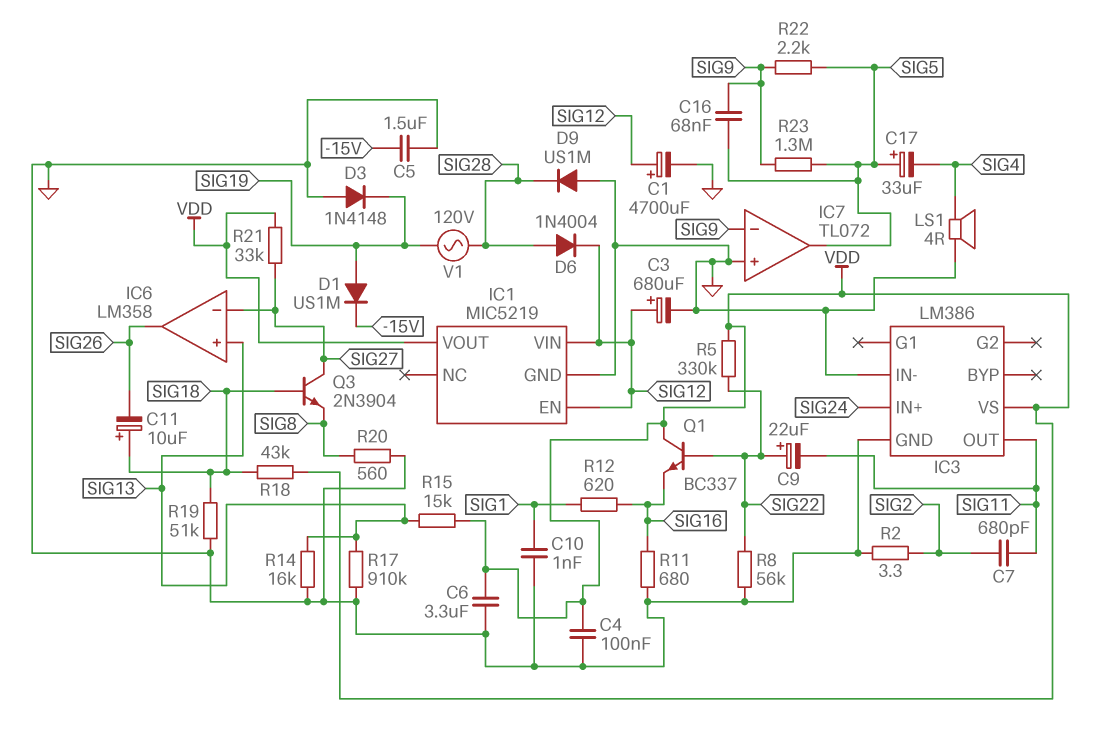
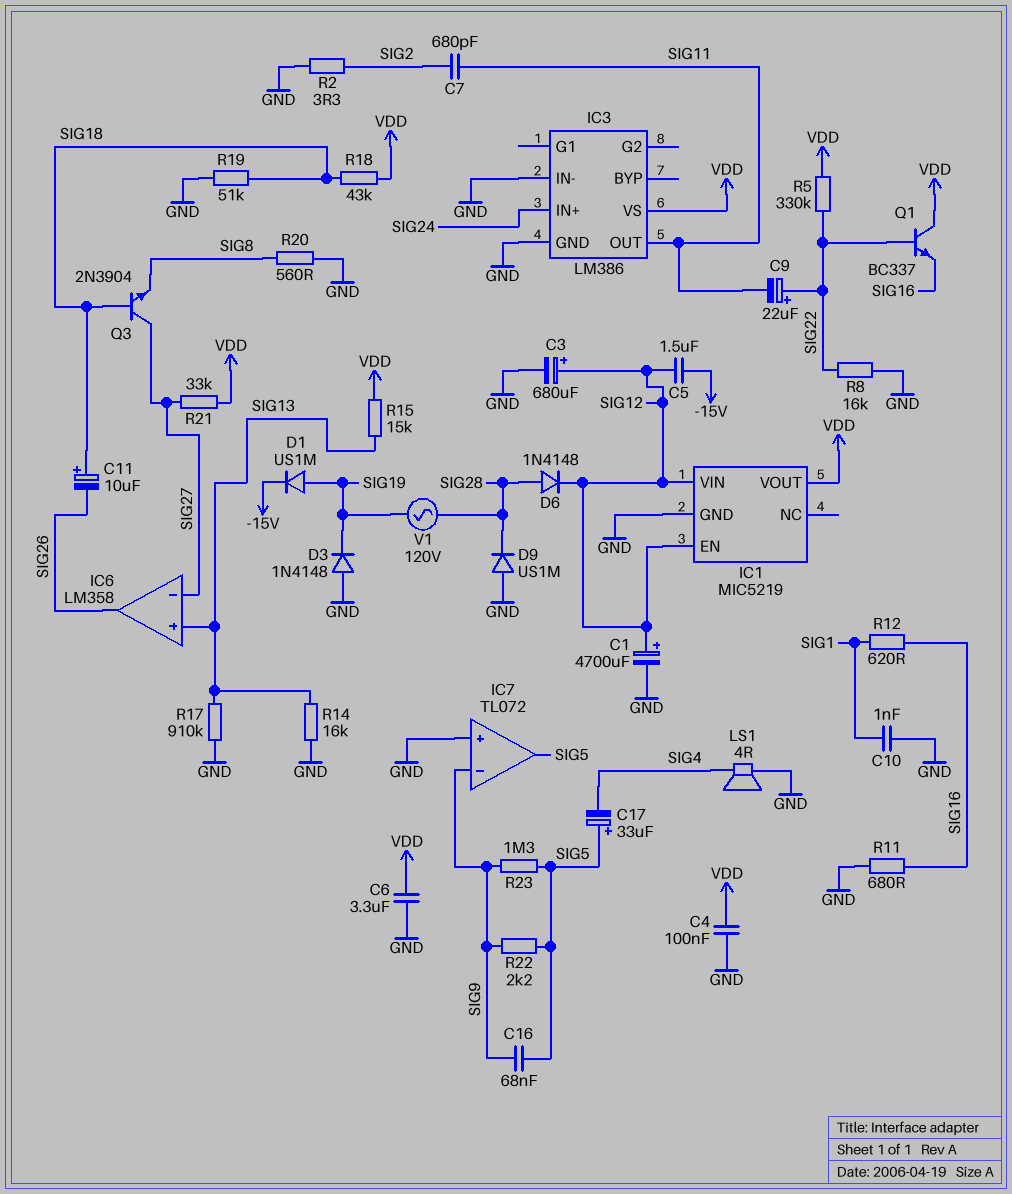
C5: 1.5uF (-15V, GND) -> 1.5uF (-15V, SIG12)
D6: diode 1N4004 (A SIG28, K SIG12) -> diode 1N4148 (A SIG28, K SIG12)
R8: 56k (GND, SIG22) -> 16k (GND, SIG22)

